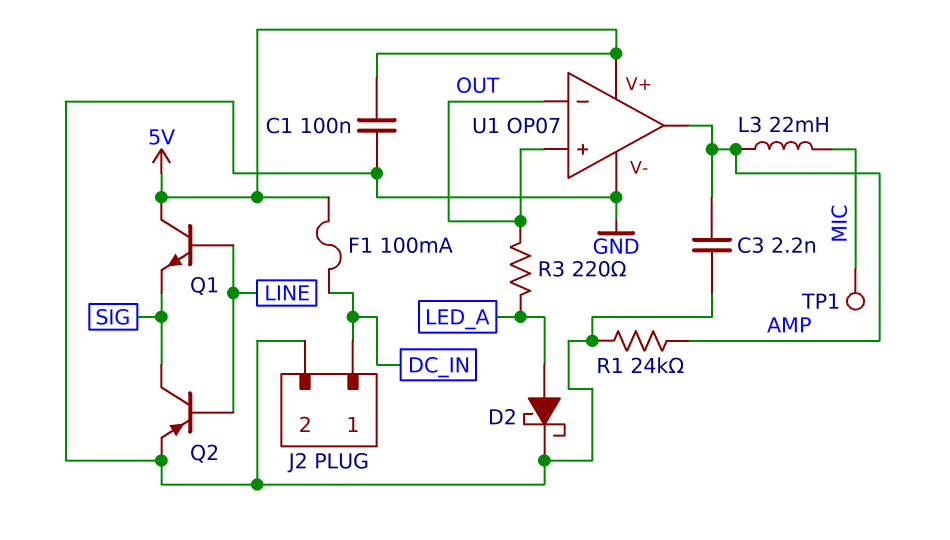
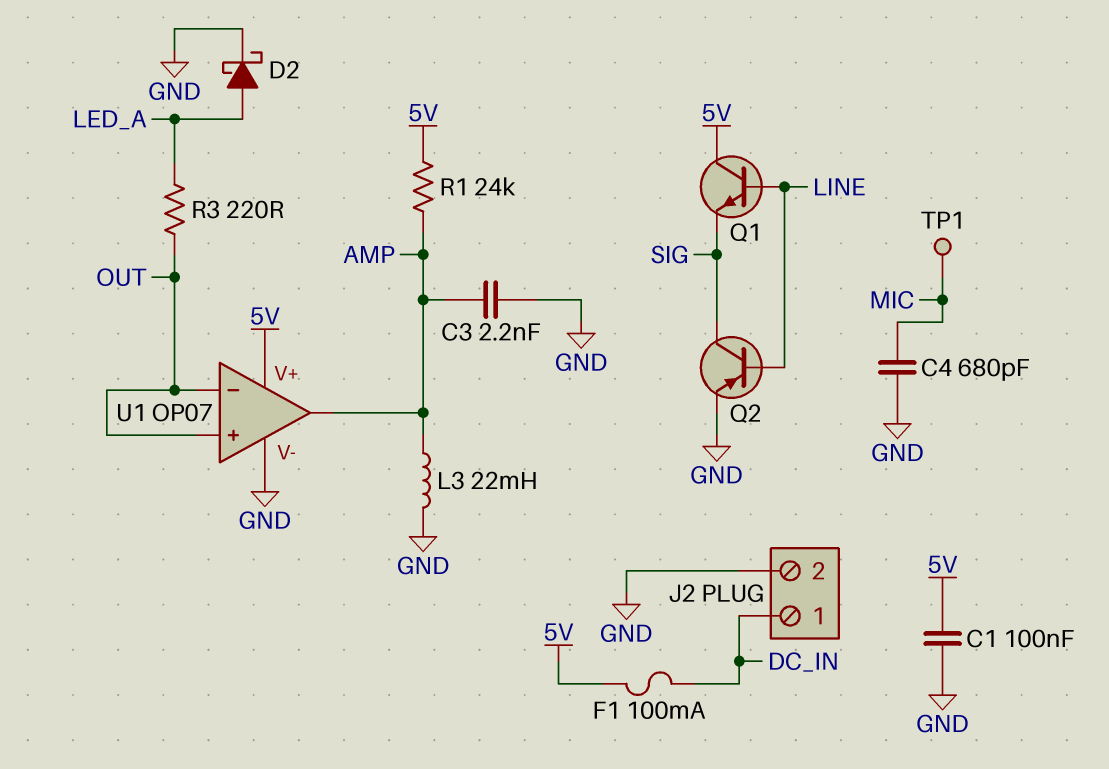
C4: none -> 680pF (GND, MIC)
L3: 22mH (AMP, MIC) -> 22mH (AMP, GND)
R1: 24k (AMP, GND) -> 24k (5V, AMP)

